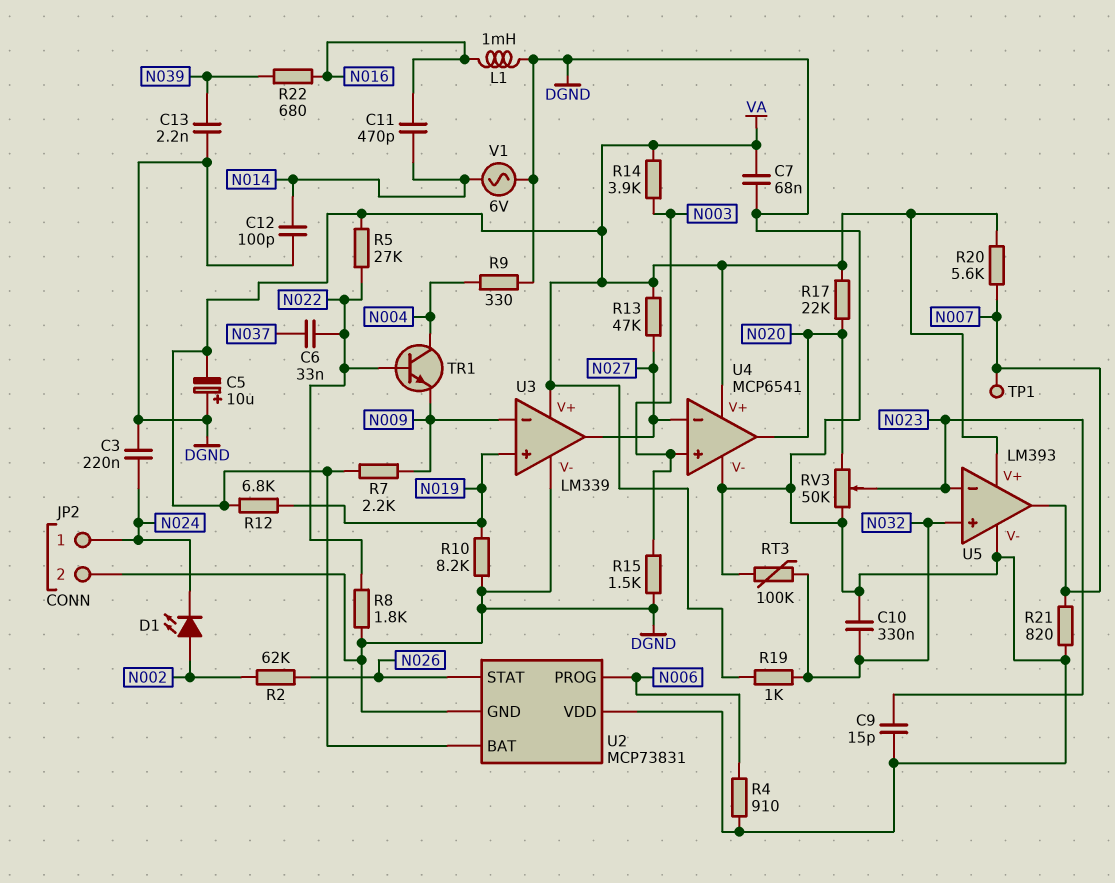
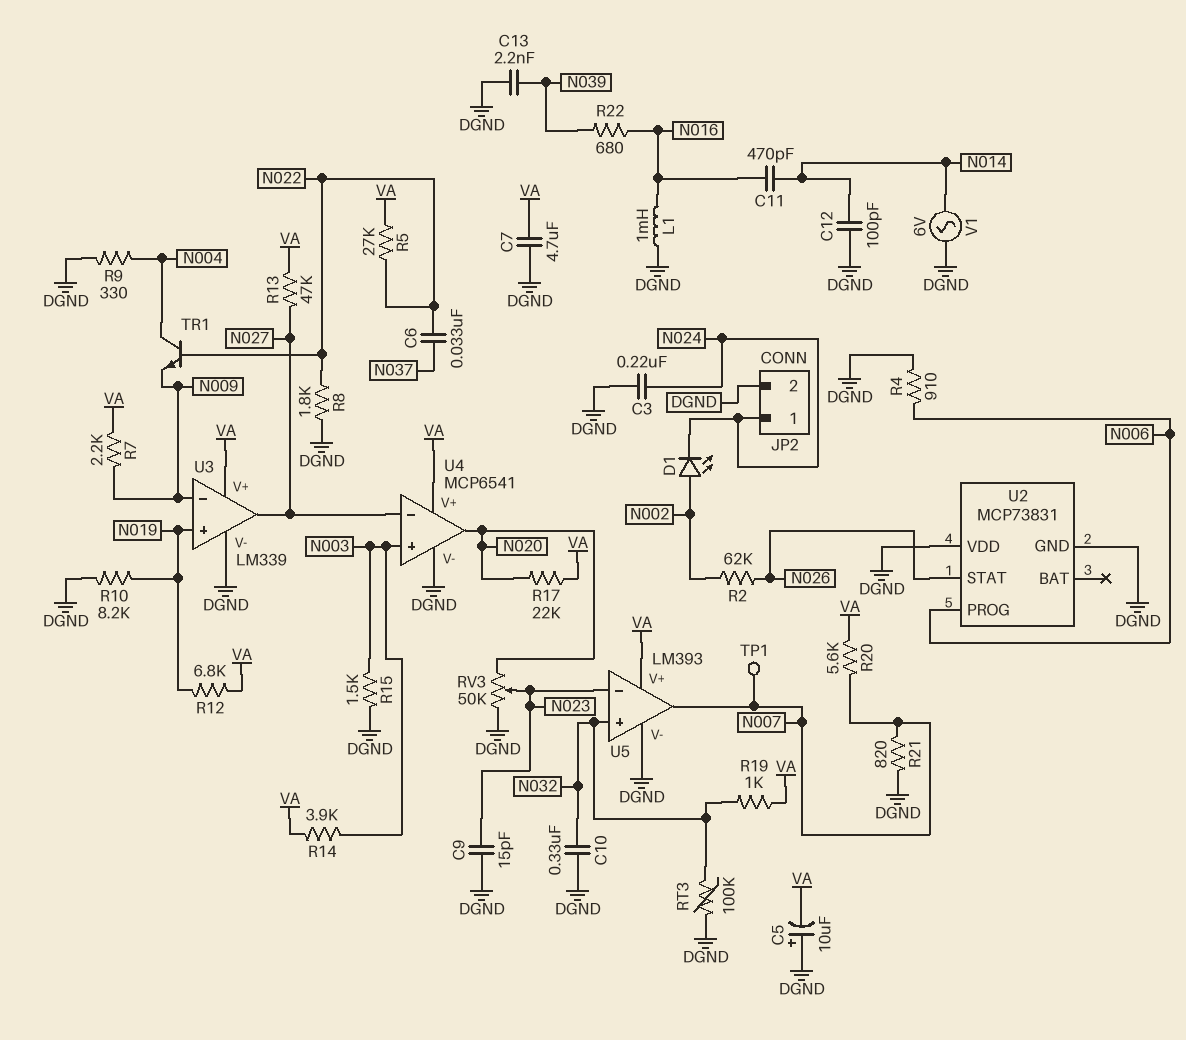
C7: 68nF (DGND, VA) -> 4.7uF (DGND, VA)
U2 pin BAT: VA -> none

